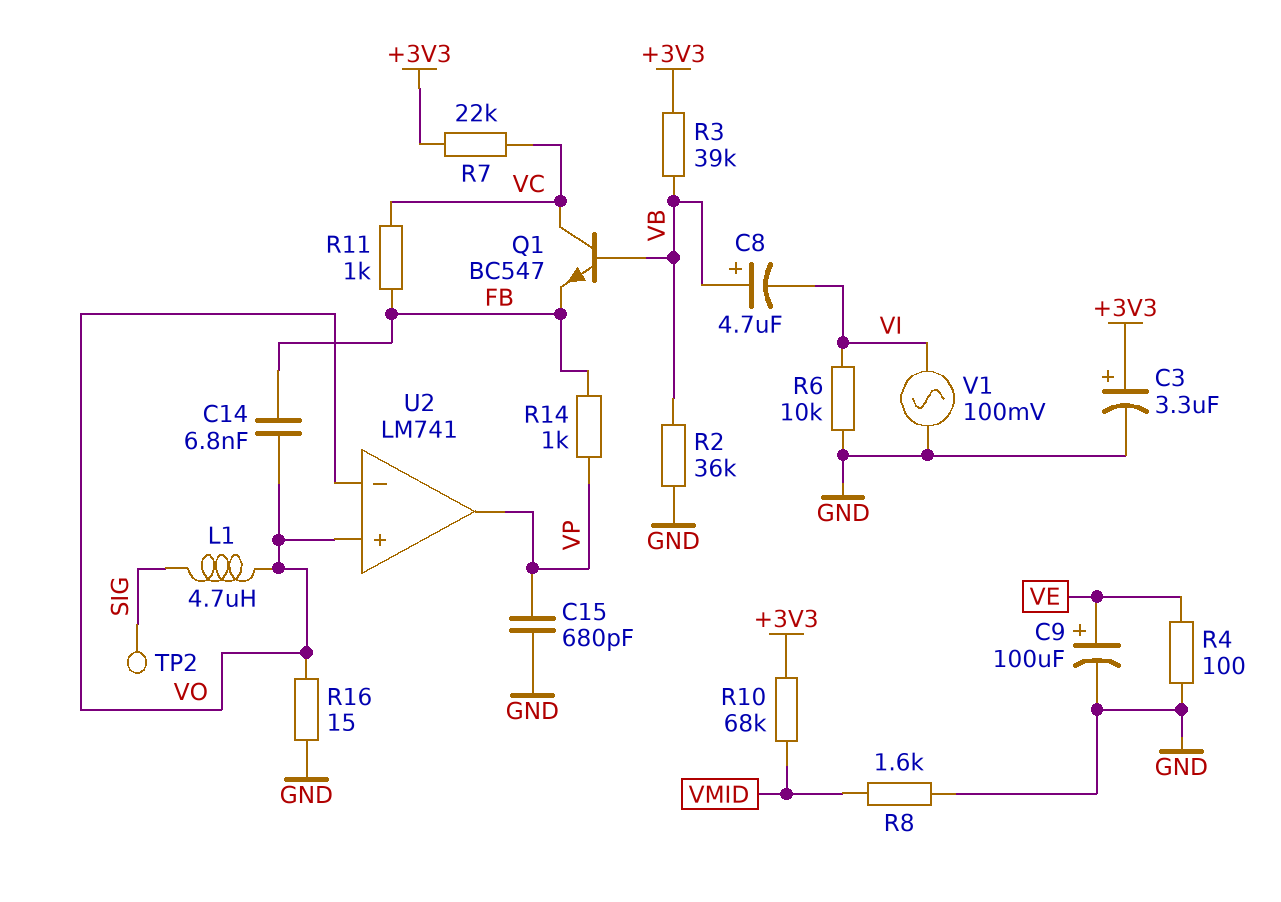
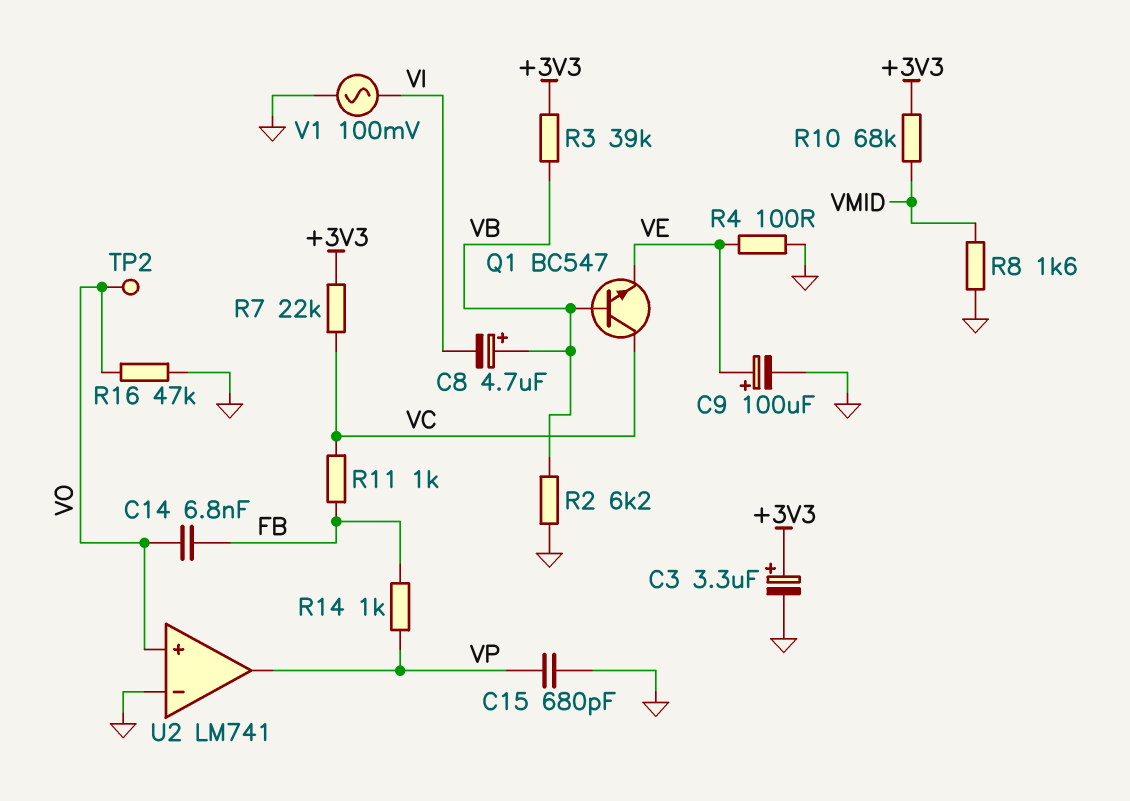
L1: 4.7uH (SIG, VO) -> none
Q1: NPN BC547 (B VB, C VC, E FB) -> NPN BC547 (B VB, C VC, E VE)
R2: 36k (GND, VB) -> 6.2k (GND, VB)
R6: 10k (GND, VI) -> none
R16: 15 (GND, VO) -> 47k (GND, VO)
TP2: test point (SIG) -> test point (VO)
U2 pin in-: VO -> GND

